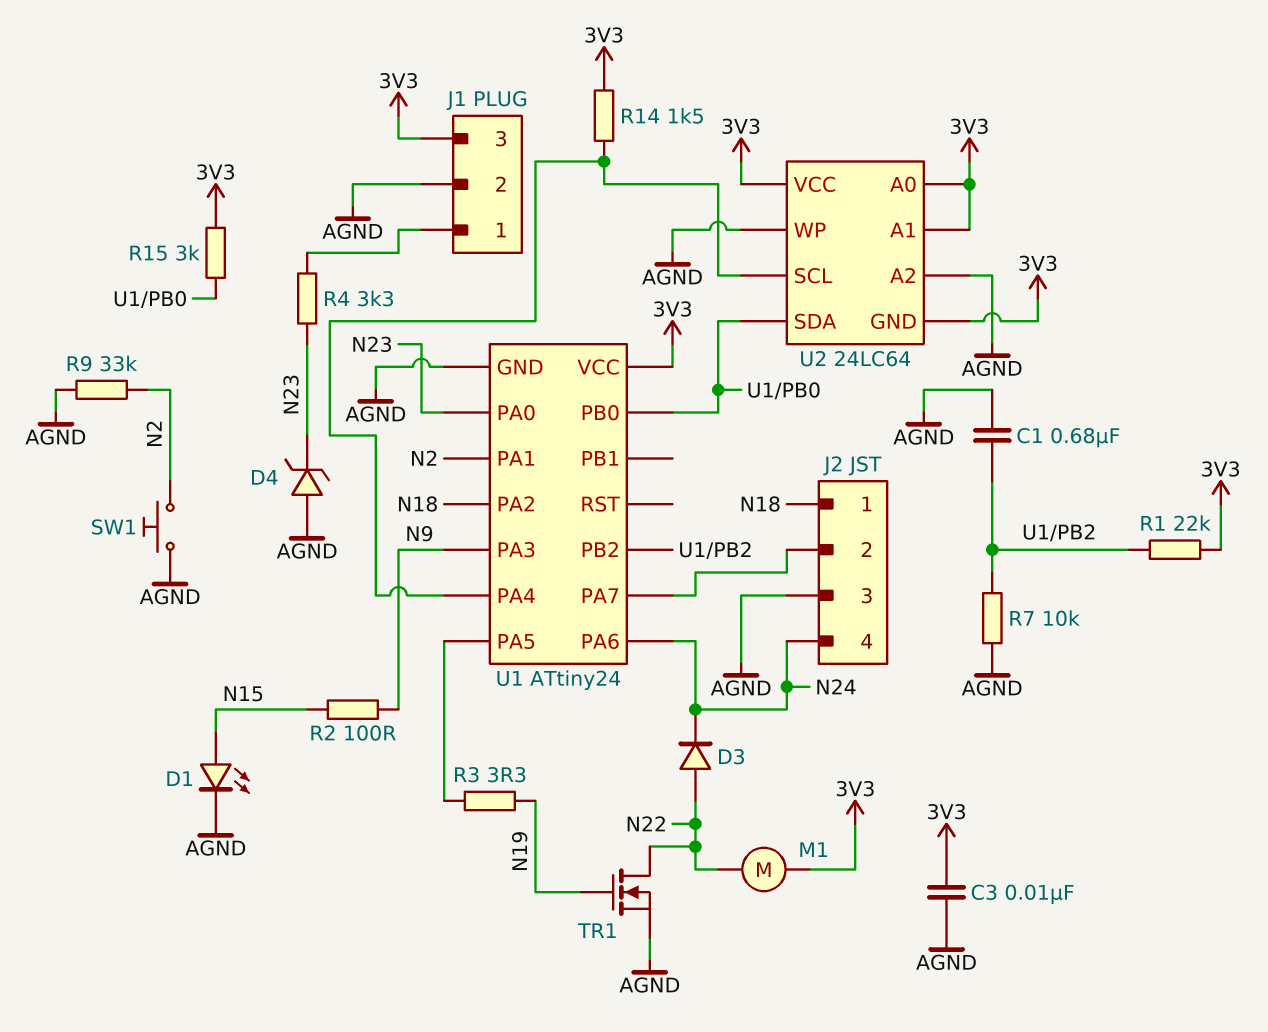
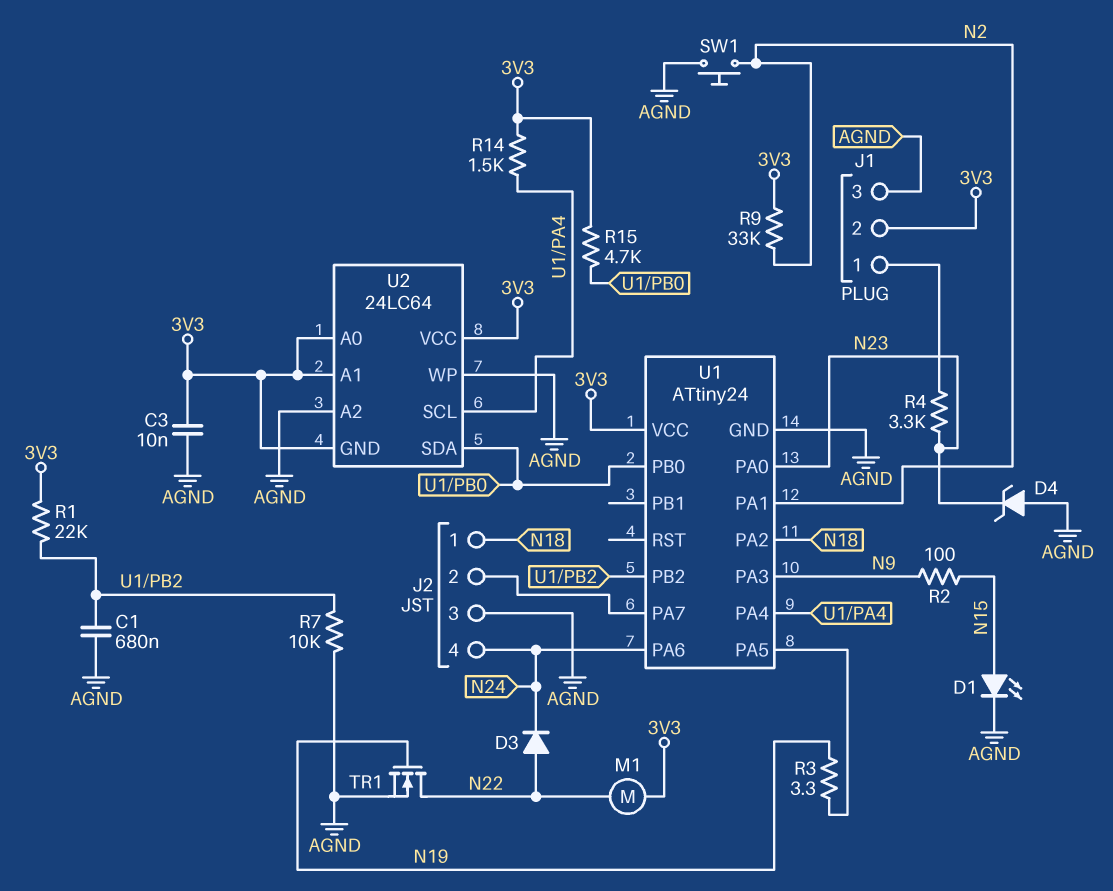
J1 pin 2: AGND -> 3V3
J1 pin 3: 3V3 -> AGND
R9: 33k (AGND, N2) -> 33k (3V3, N2)
R15: 3k (3V3, U1/PB0) -> 4.7k (3V3, U1/PB0)

